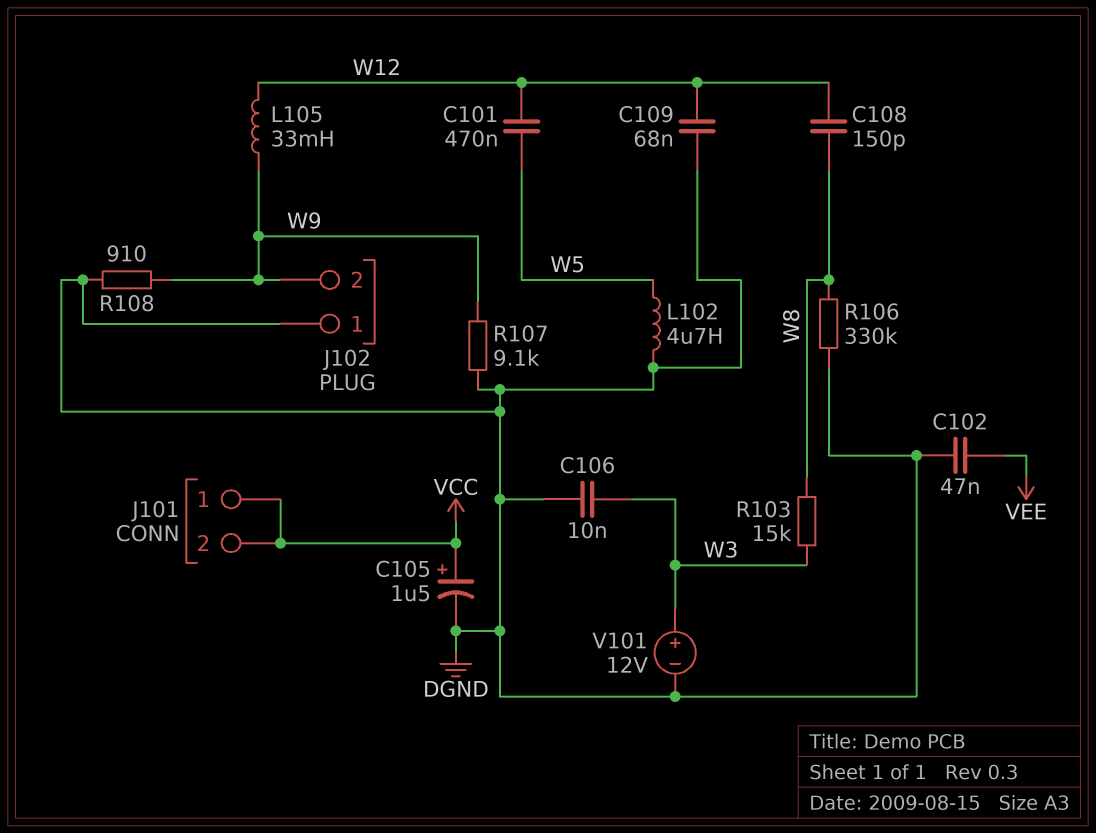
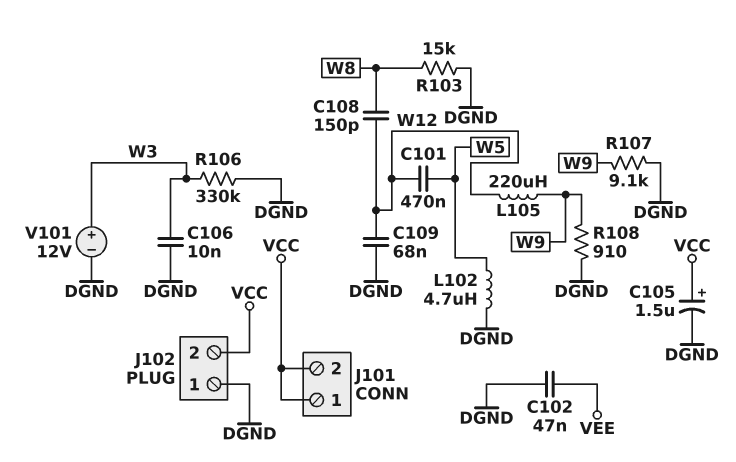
J102 pin 2: W9 -> VCC
L105: 33mH (W9, W12) -> 220uH (W9, W12)
R103: 15k (W3, W8) -> 15k (DGND, W8)
R106: 330k (DGND, W8) -> 330k (DGND, W3)

